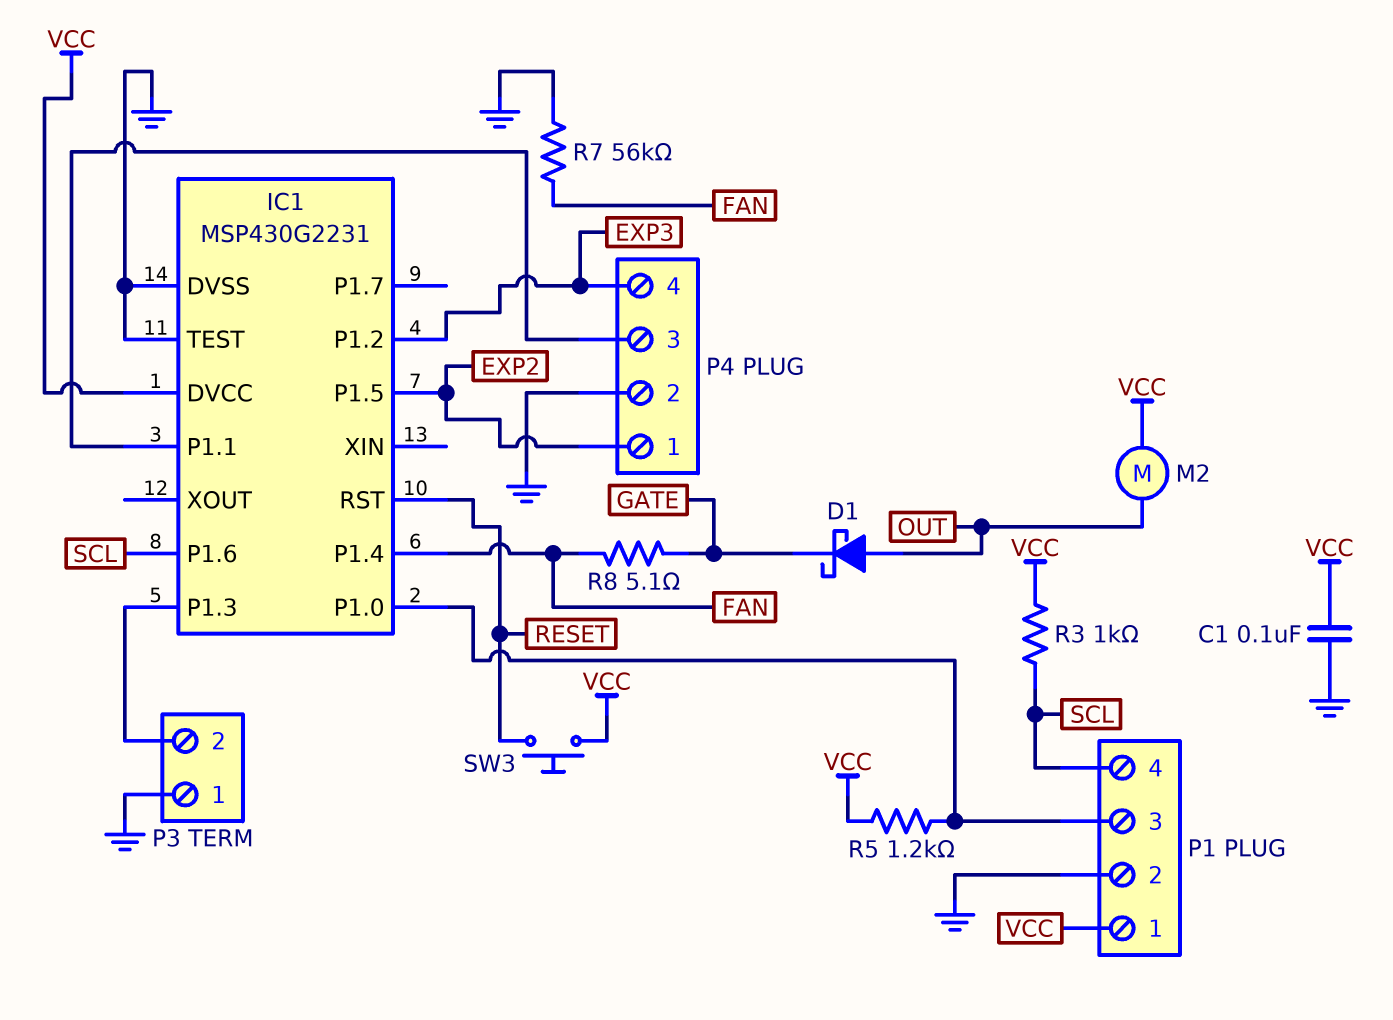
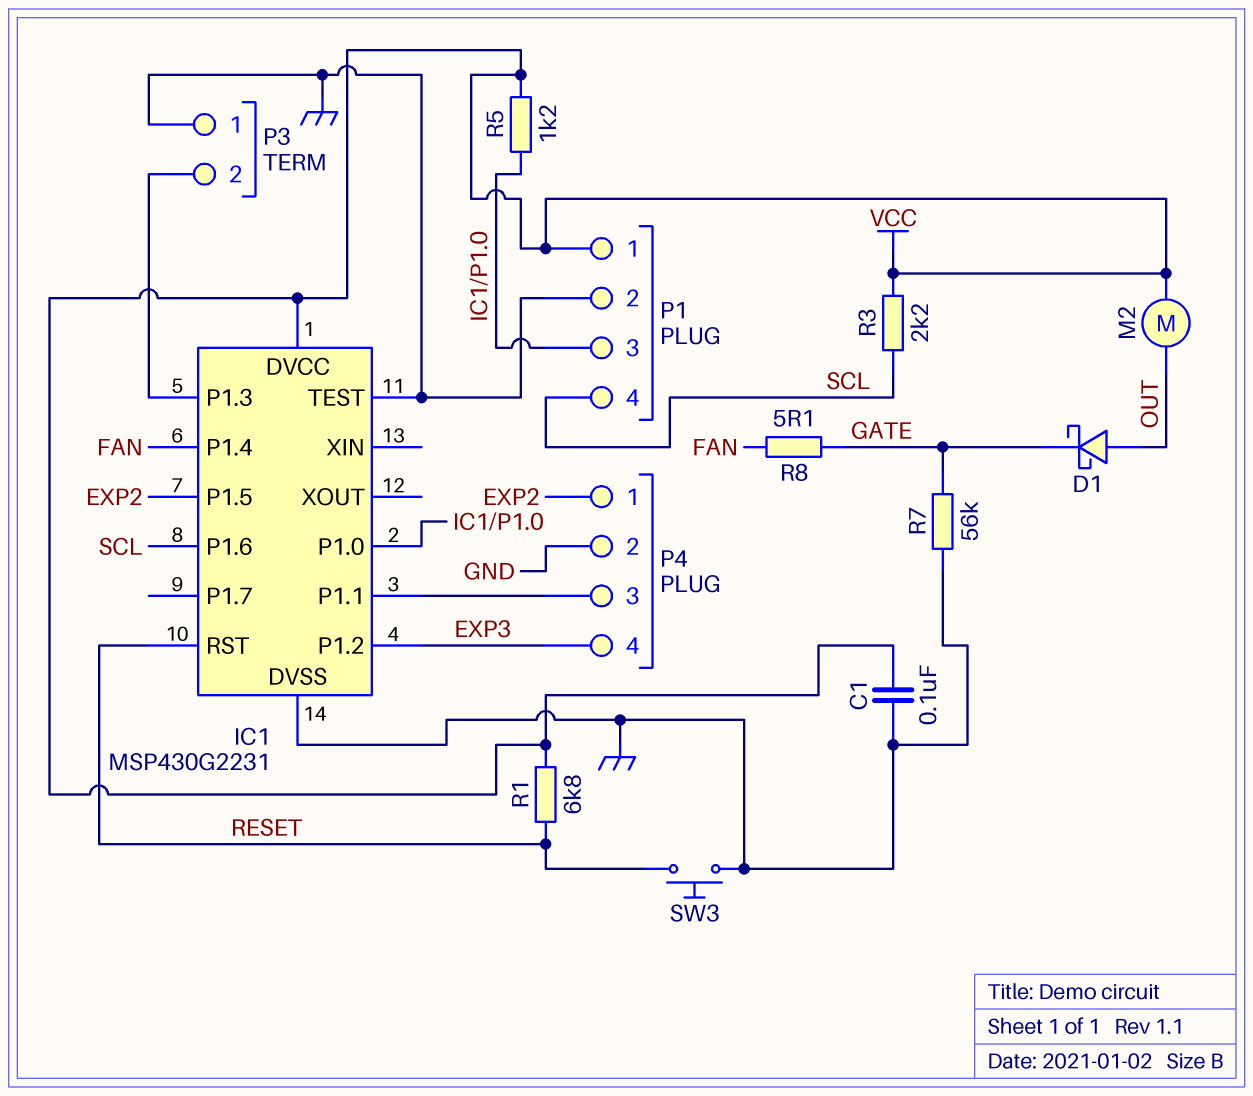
R1: none -> 6.8k (RESET, VCC)
R3: 1k (SCL, VCC) -> 2.2k (SCL, VCC)
R7: 56k (FAN, GND) -> 56k (GATE, GND)
SW3: button (RESET, VCC) -> button (GND, RESET)

